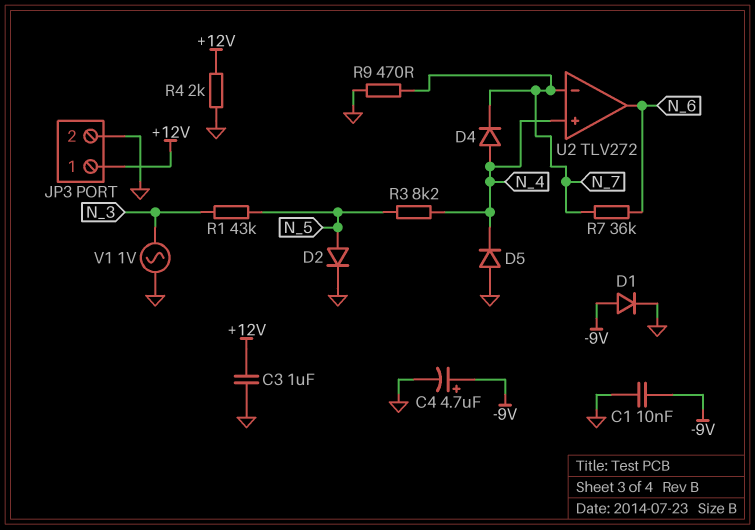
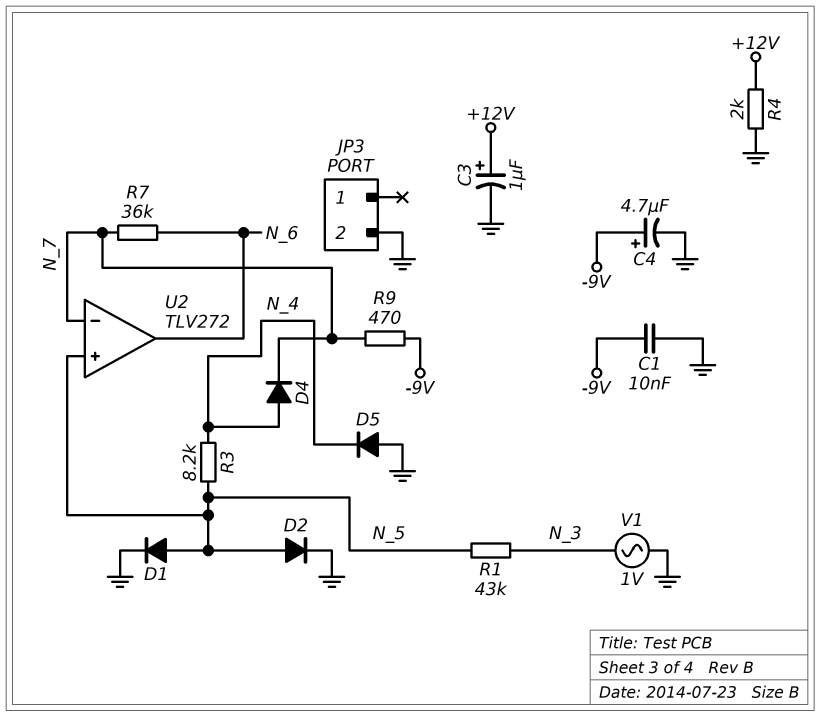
C3: 1uF (+12V, GND) -> 1uF (plus +12V, minus GND)
D1: diode (A -9V, K GND) -> diode (A N_5, K GND)
JP3 pin 1: +12V -> none
R9: 470 (GND, N_7) -> 470 (-9V, N_7)
U2 pin in+: N_4 -> N_5

